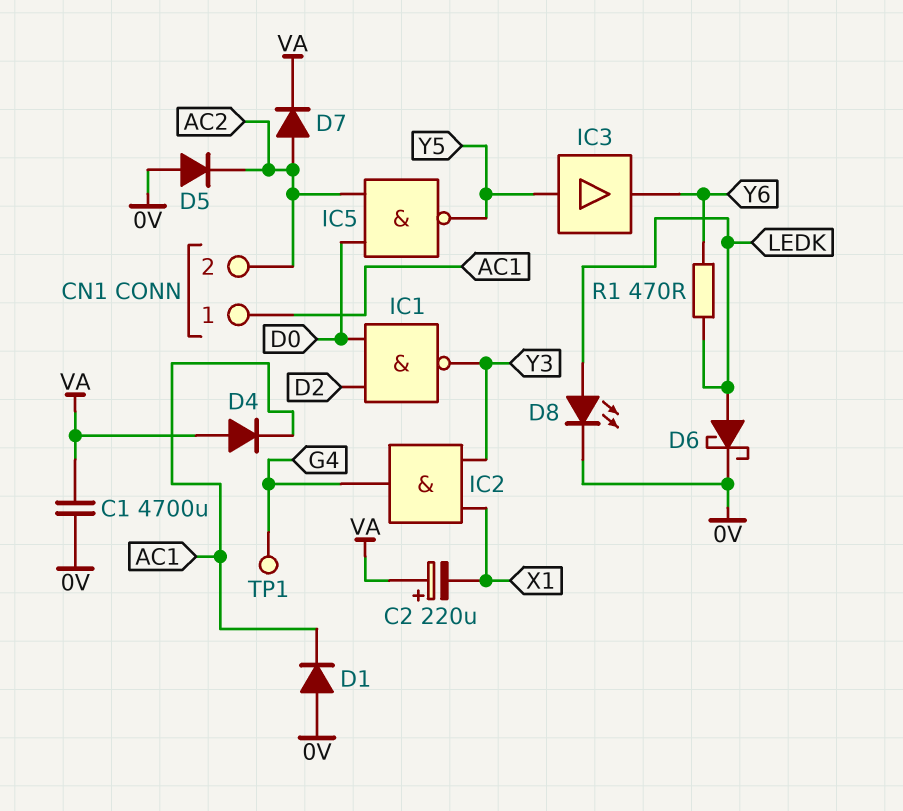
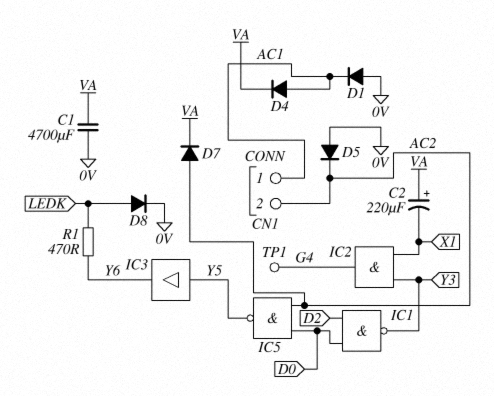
D4: diode (A VA, K AC1) -> diode (A AC1, K VA)
D6: schottky (A LEDK, K 0V) -> none
D8: LED (A LEDK, K 0V) -> diode (A LEDK, K 0V)

